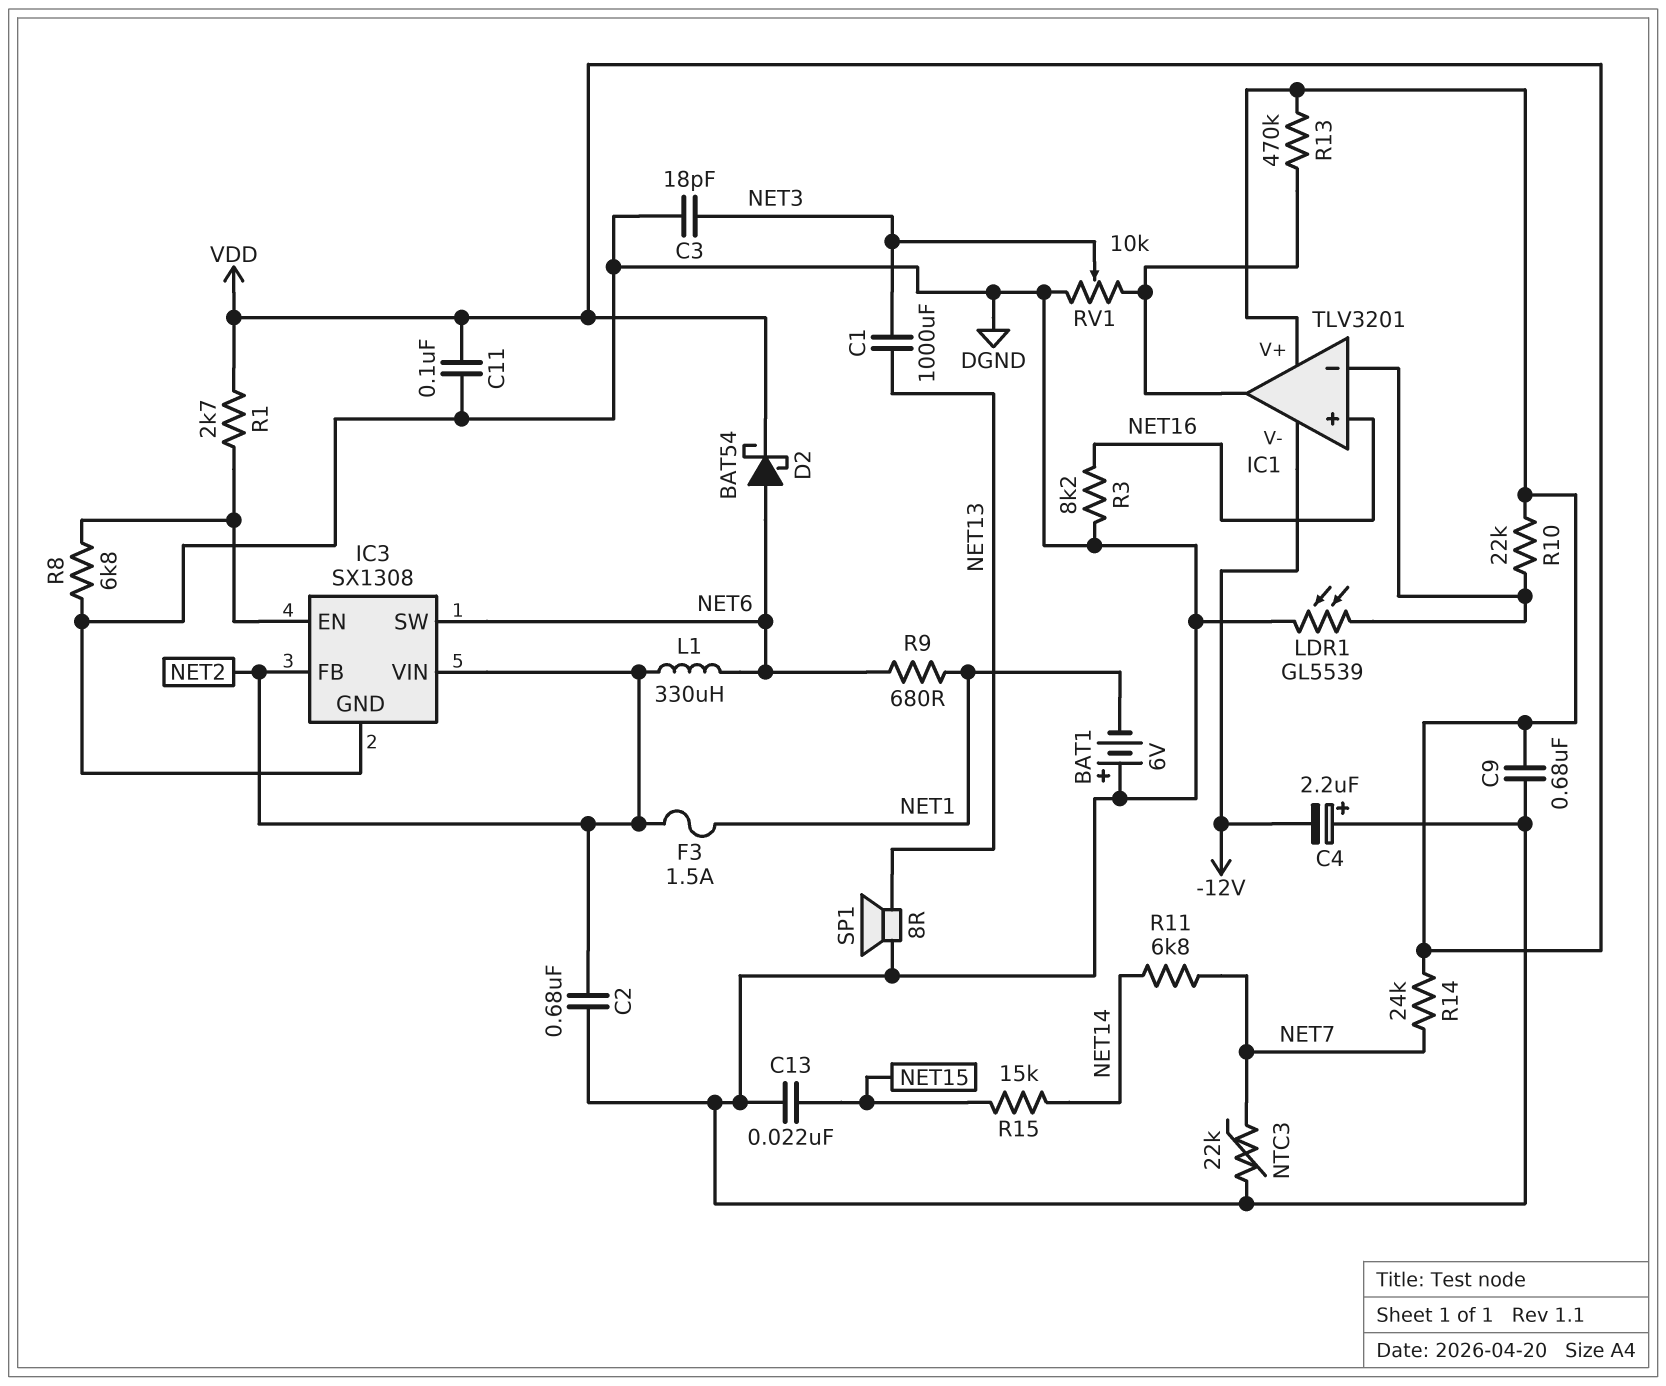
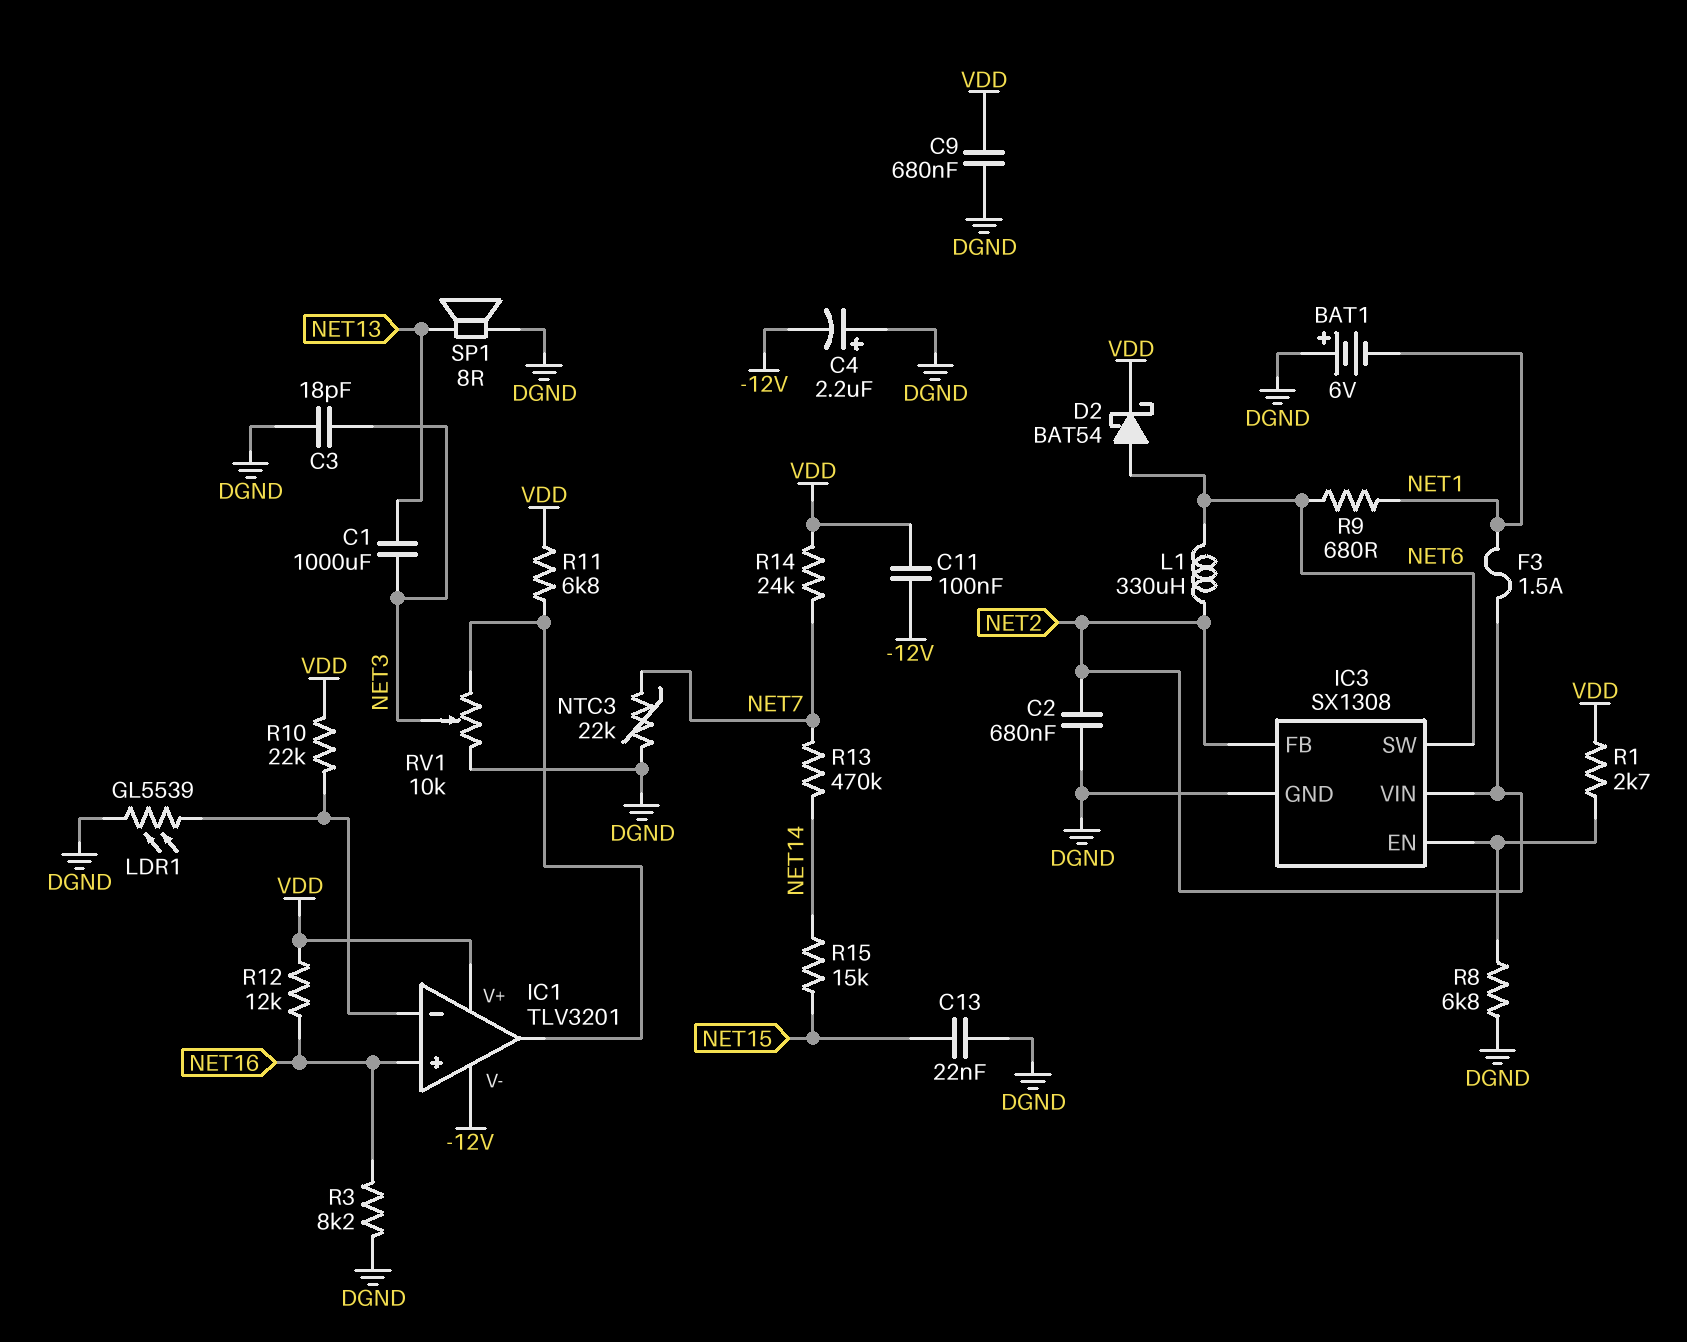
C11: 100nF (DGND, VDD) -> 100nF (-12V, VDD)
R11: 6.8k (NET7, NET14) -> 6.8k (IC1/out, VDD)
R12: none -> 12k (NET16, VDD)
R13: 470k (IC1/out, VDD) -> 470k (NET7, NET14)

